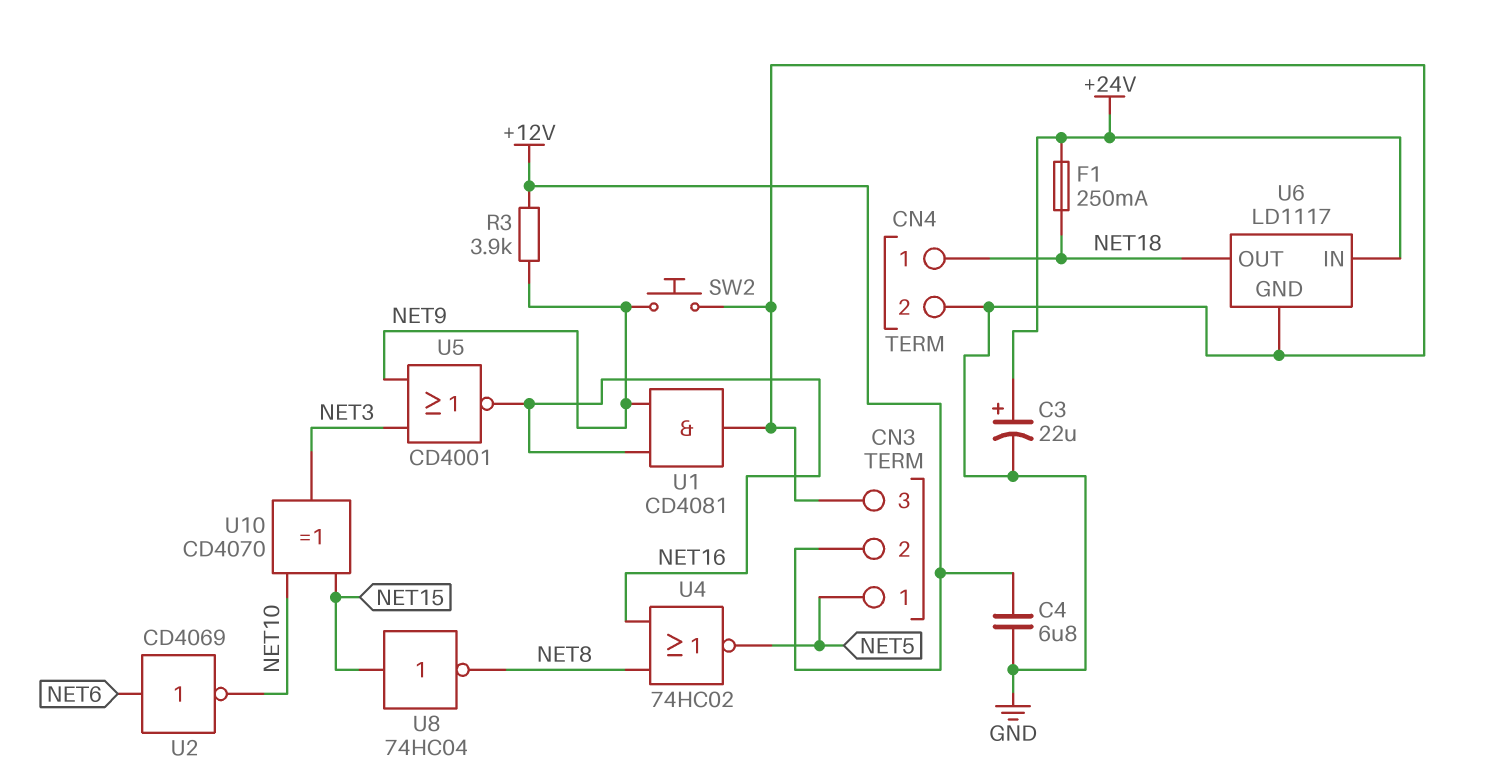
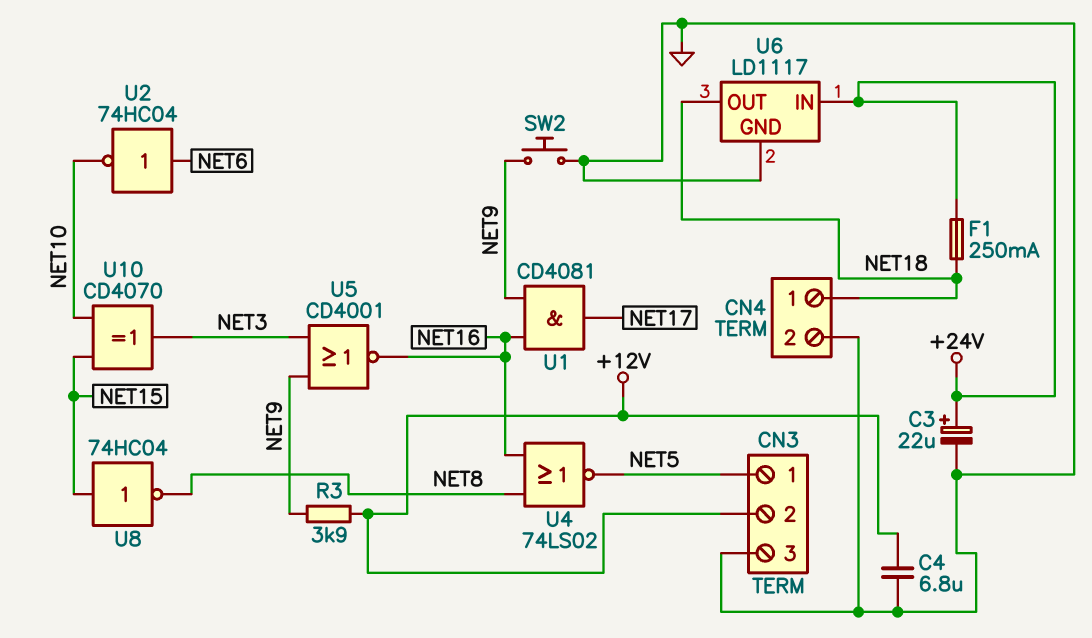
U1: AND CD4081 (in NET9, in NET16, out GND) -> AND CD4081 (in NET9, in NET16, out NET17)
U2: NOT CD4069 (in NET6, out NET10) -> NOT 74HC04 (in NET6, out NET10)
U4: NOR 74HC02 (in NET8, in NET16, out NET5) -> NOR 74LS02 (in NET8, in NET16, out NET5)

